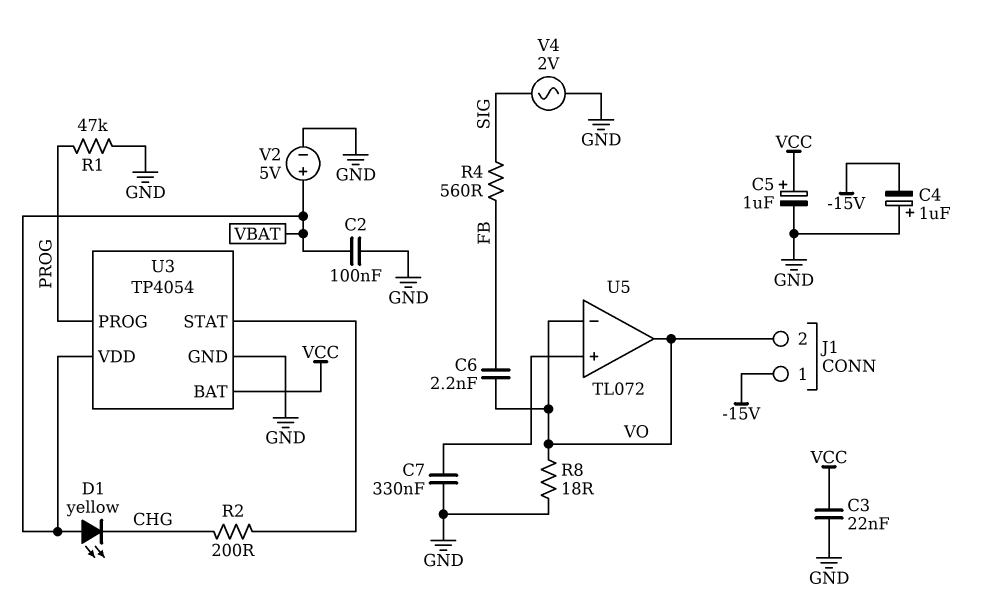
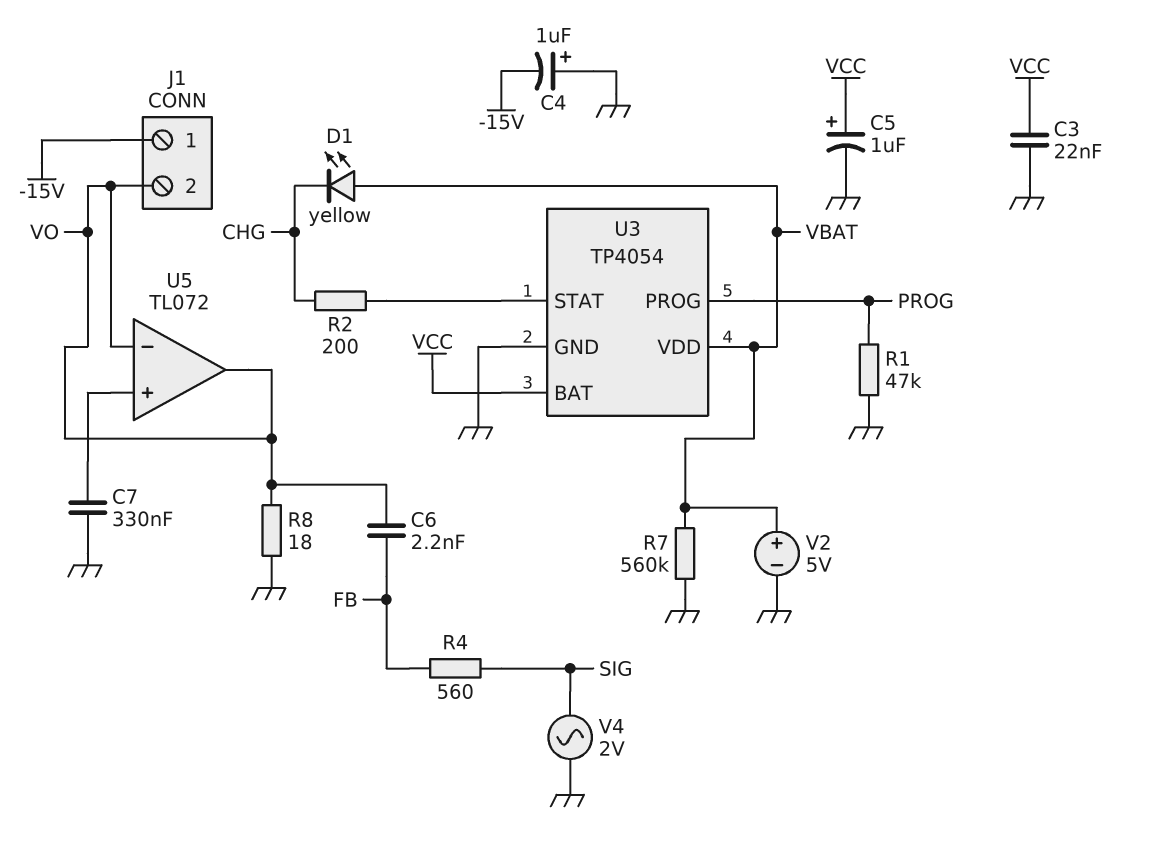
C2: 100nF (GND, VBAT) -> none
R7: none -> 560k (GND, VBAT)

